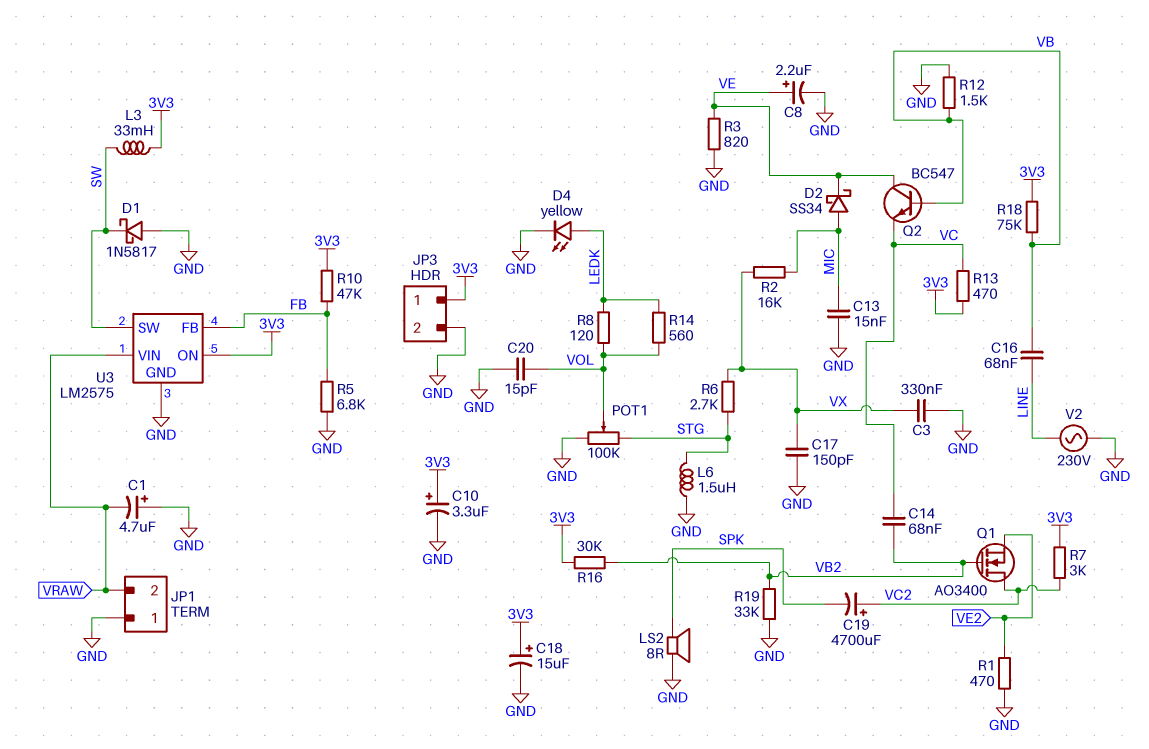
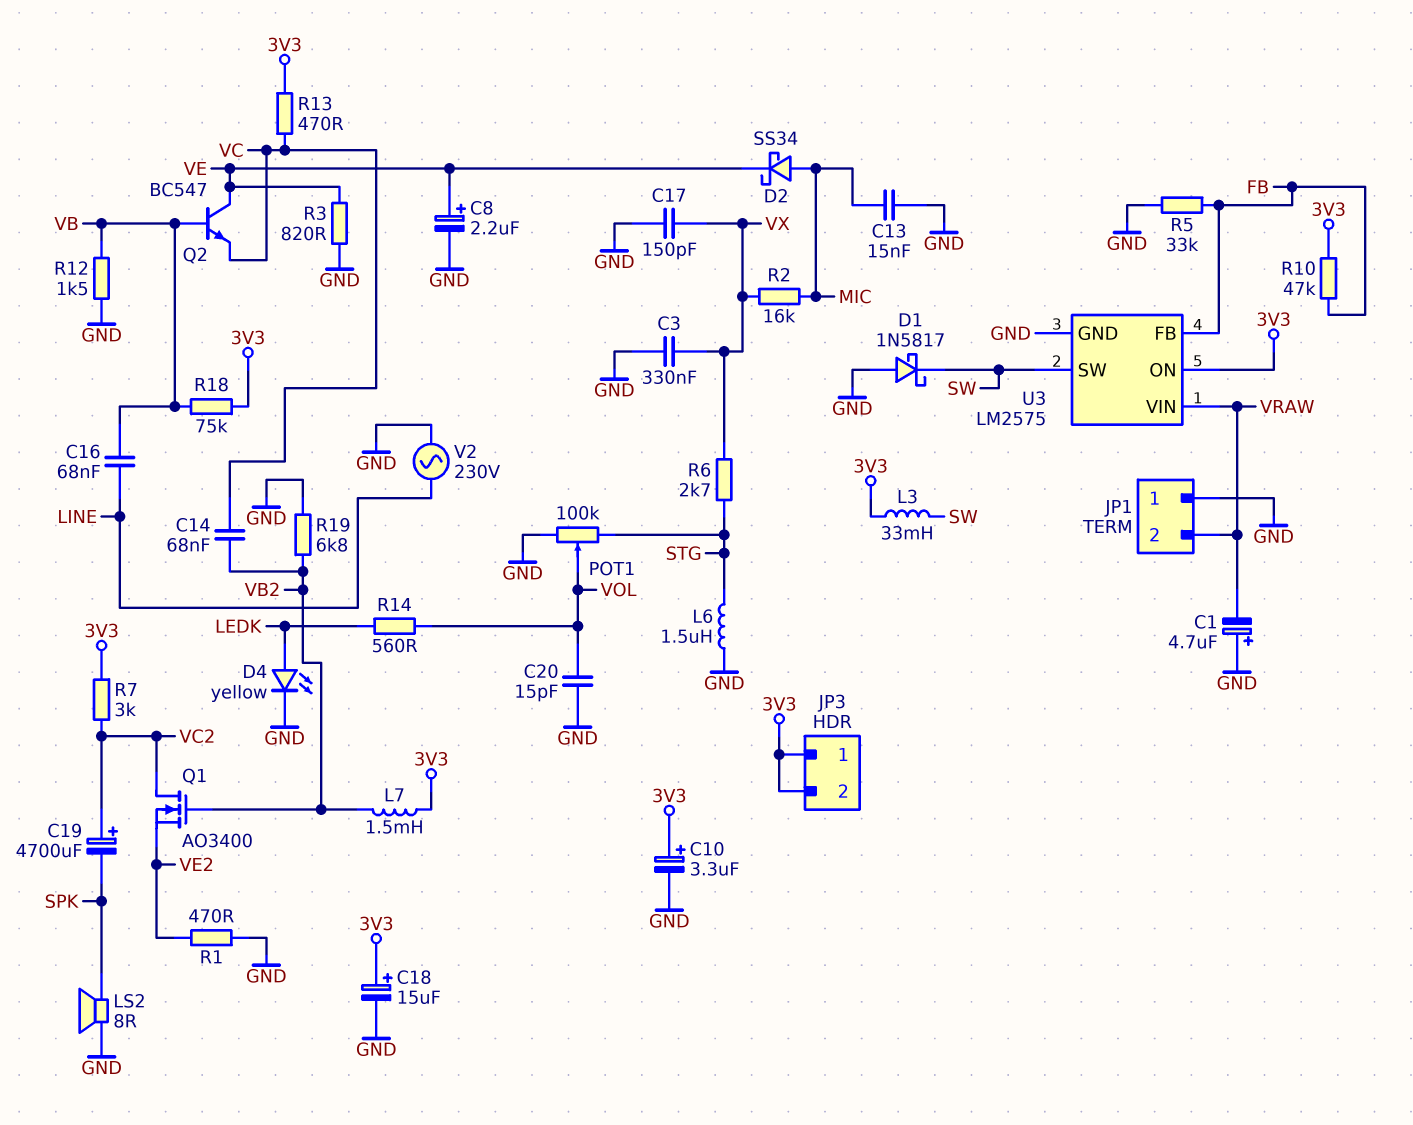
JP3 pin 2: GND -> 3V3
L7: none -> 1.5mH (3V3, VB2)
R5: 6.8k (FB, GND) -> 33k (FB, GND)
R8: 120 (LEDK, VOL) -> none
R16: 30k (3V3, VB2) -> none
R19: 33k (GND, VB2) -> 6.8k (GND, VB2)

